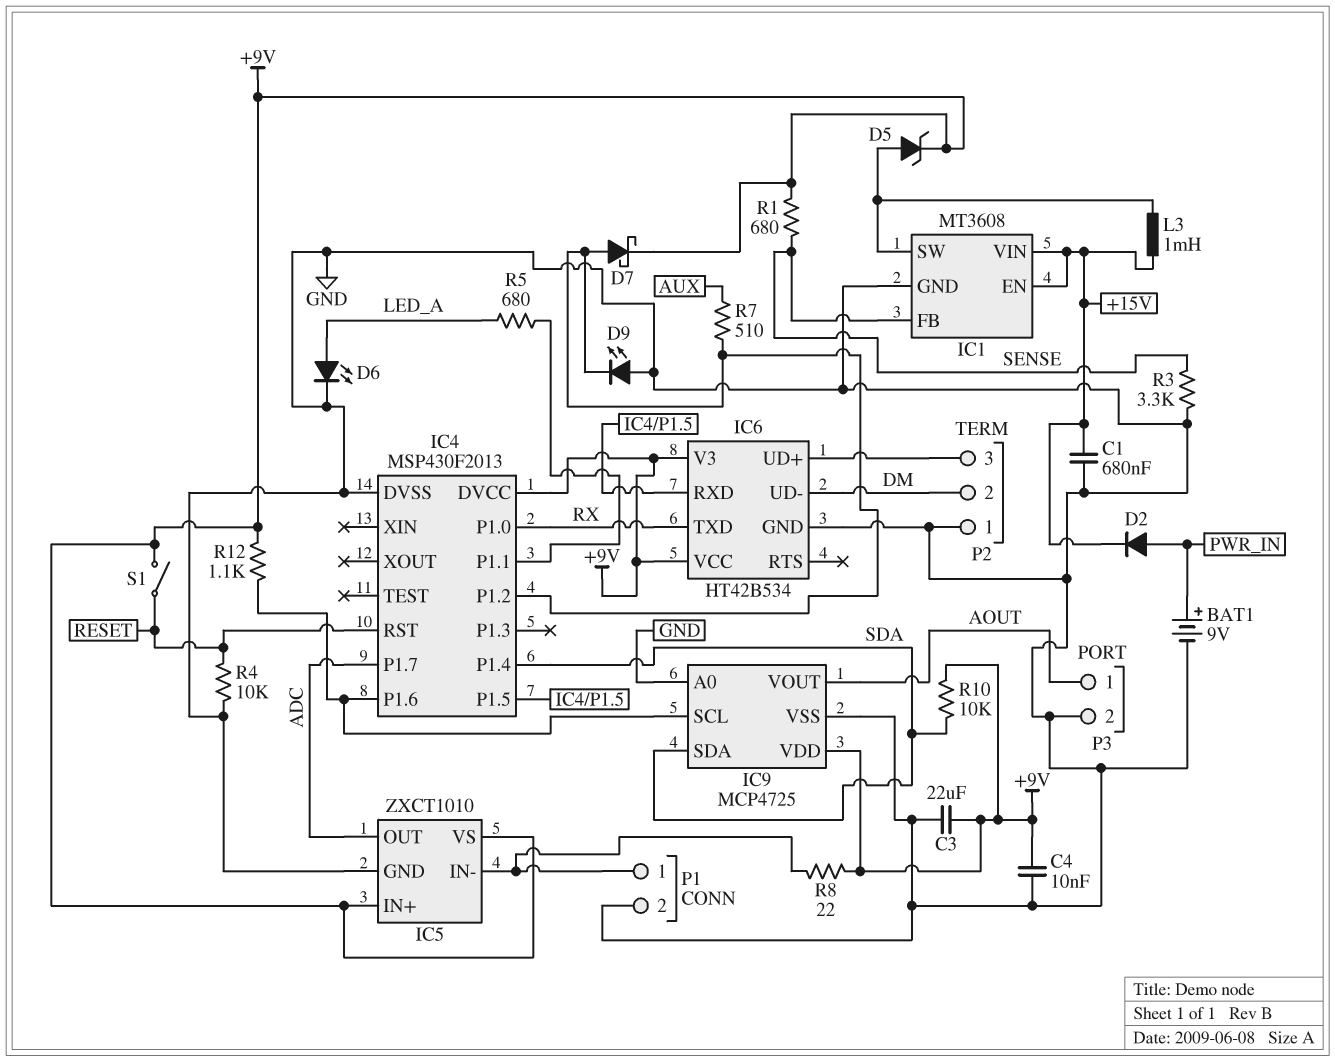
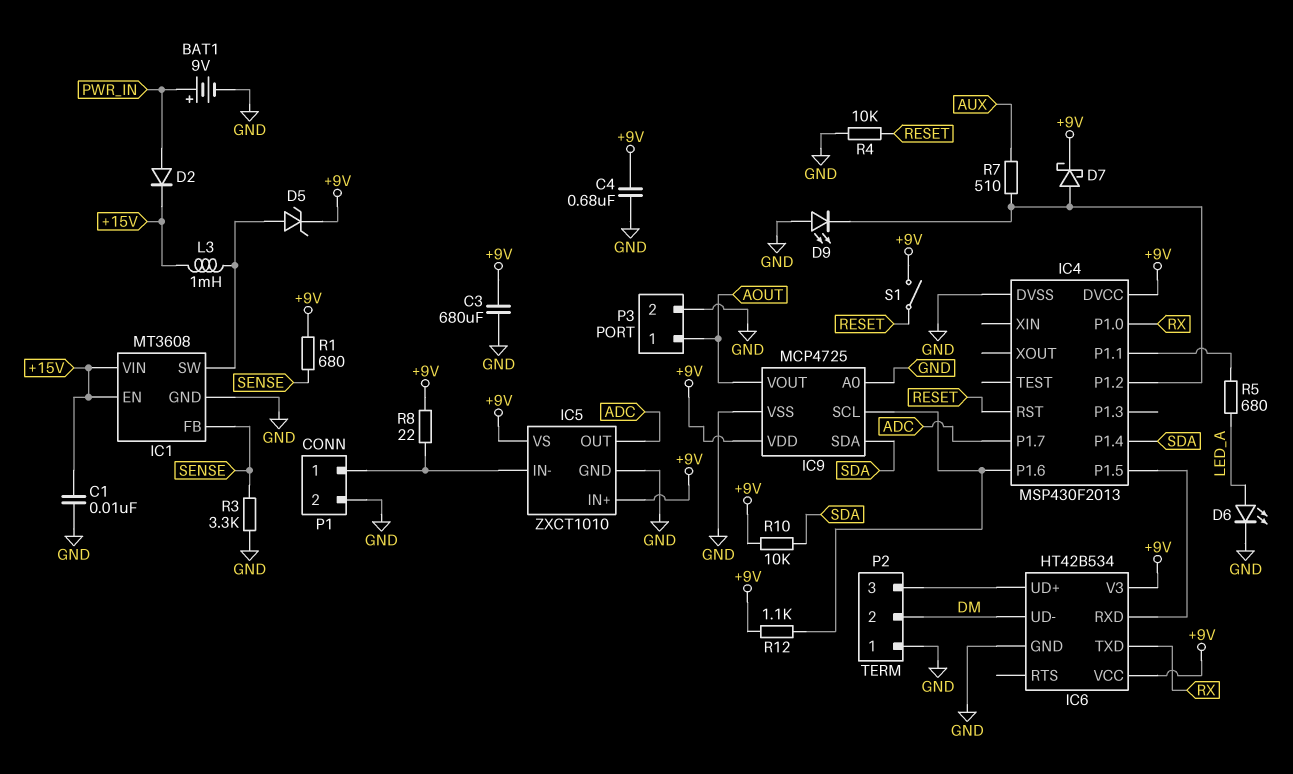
C1: 680nF (+15V, GND) -> 10nF (+15V, GND)
C3: 22uF (+9V, GND) -> 680uF (+9V, GND)
C4: 10nF (+9V, GND) -> 680nF (+9V, GND)

